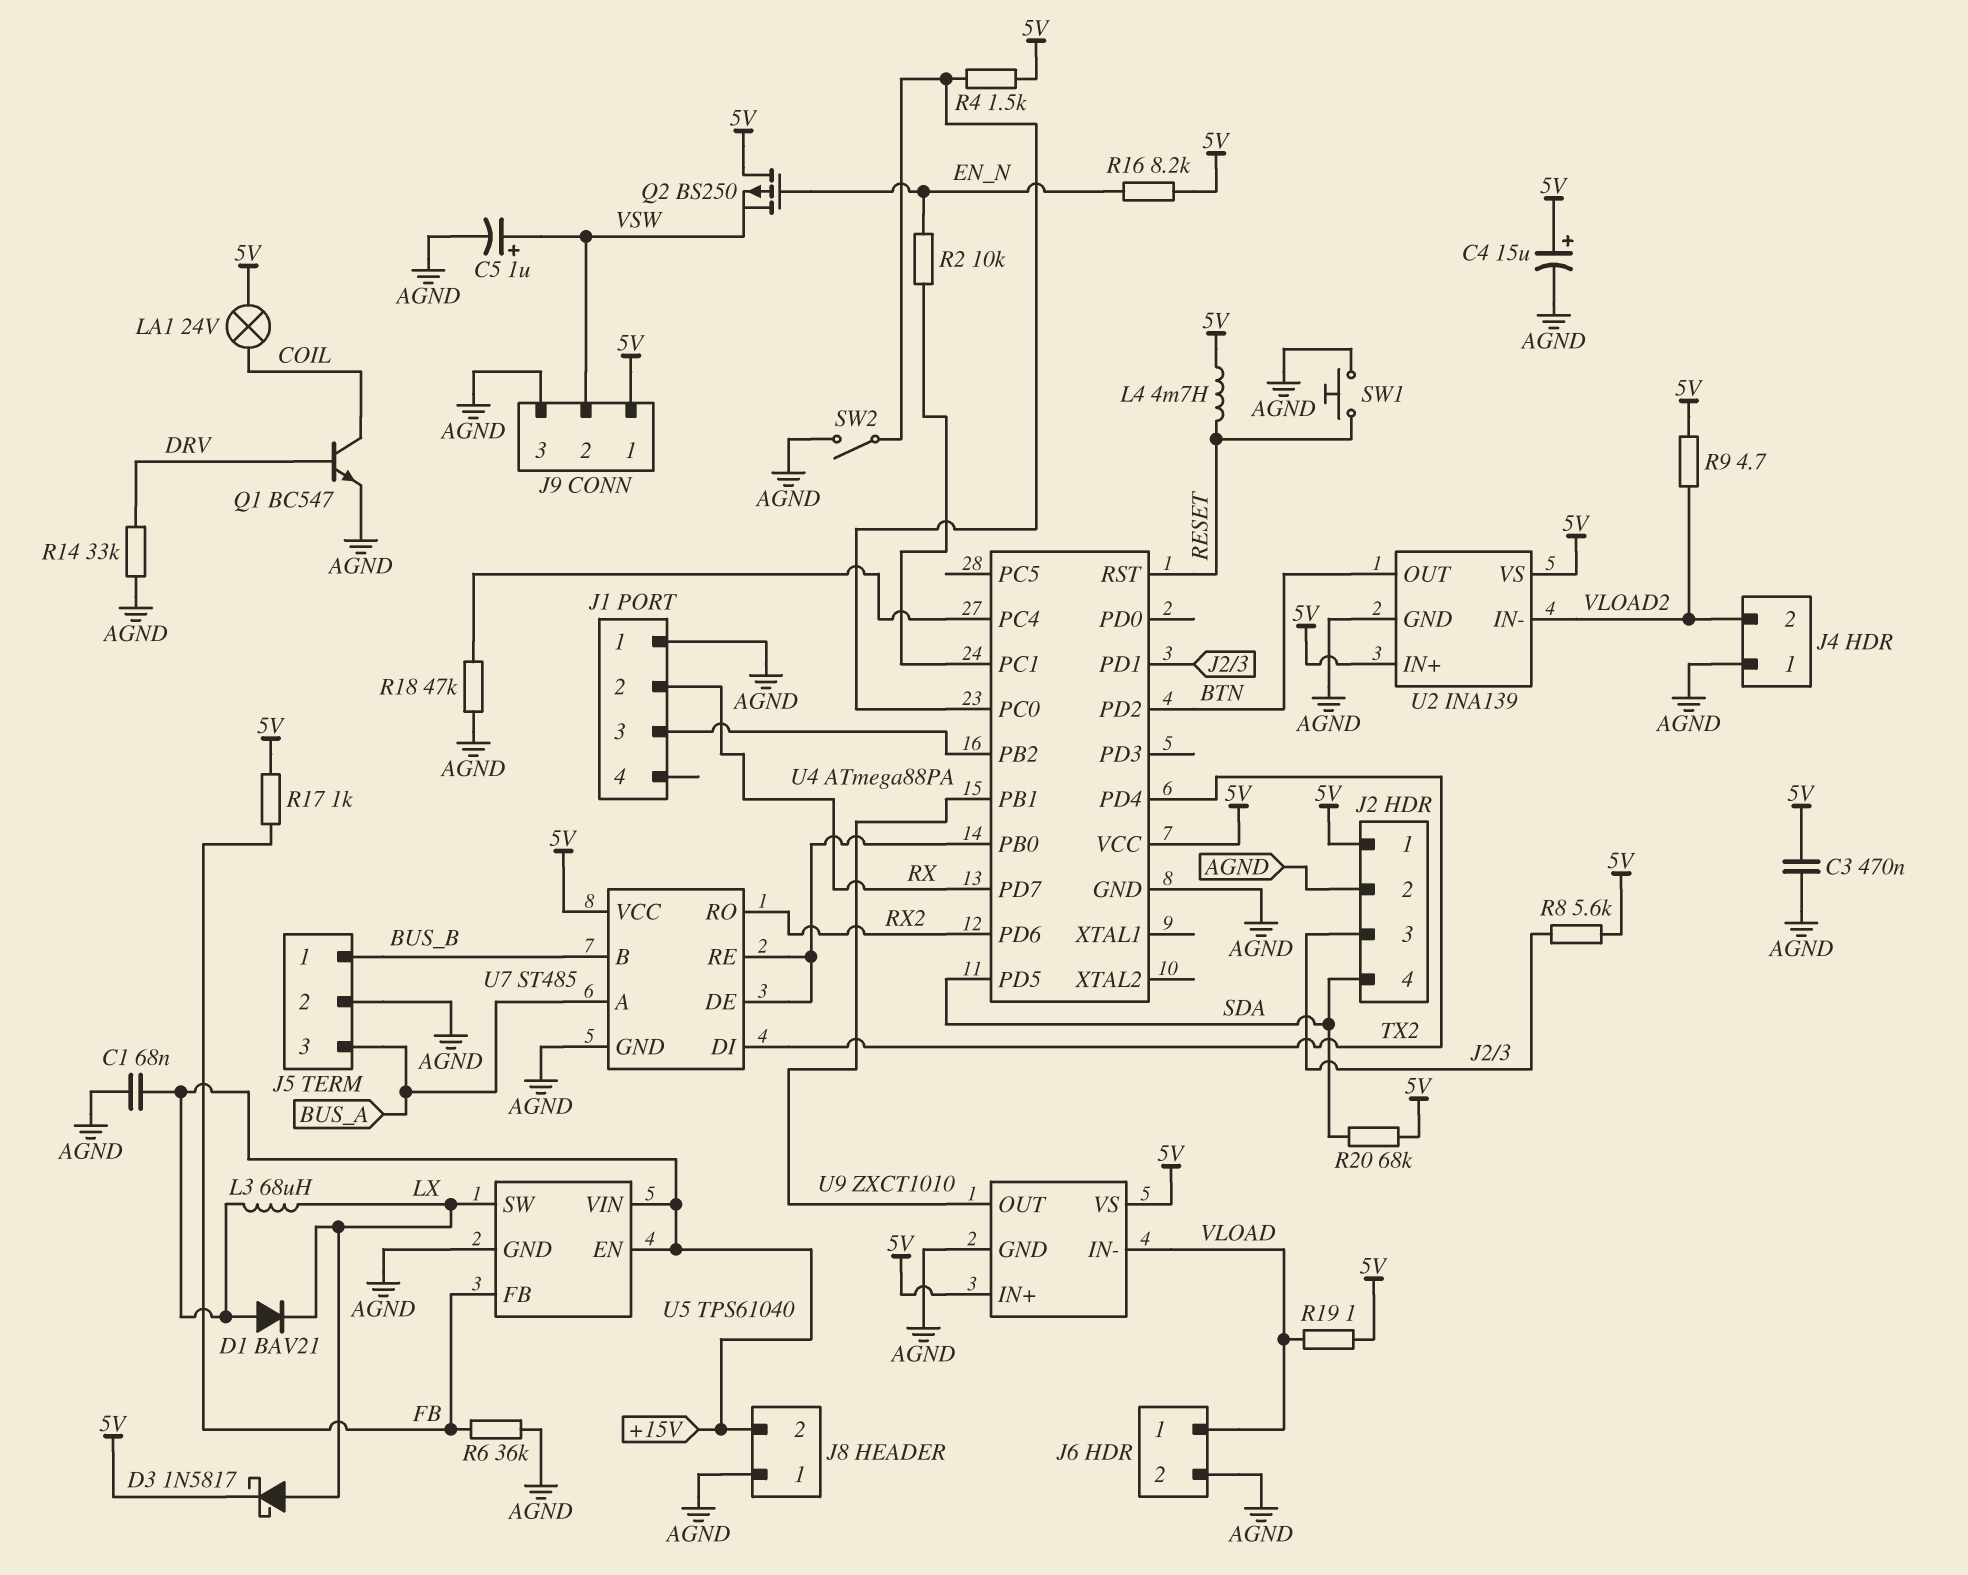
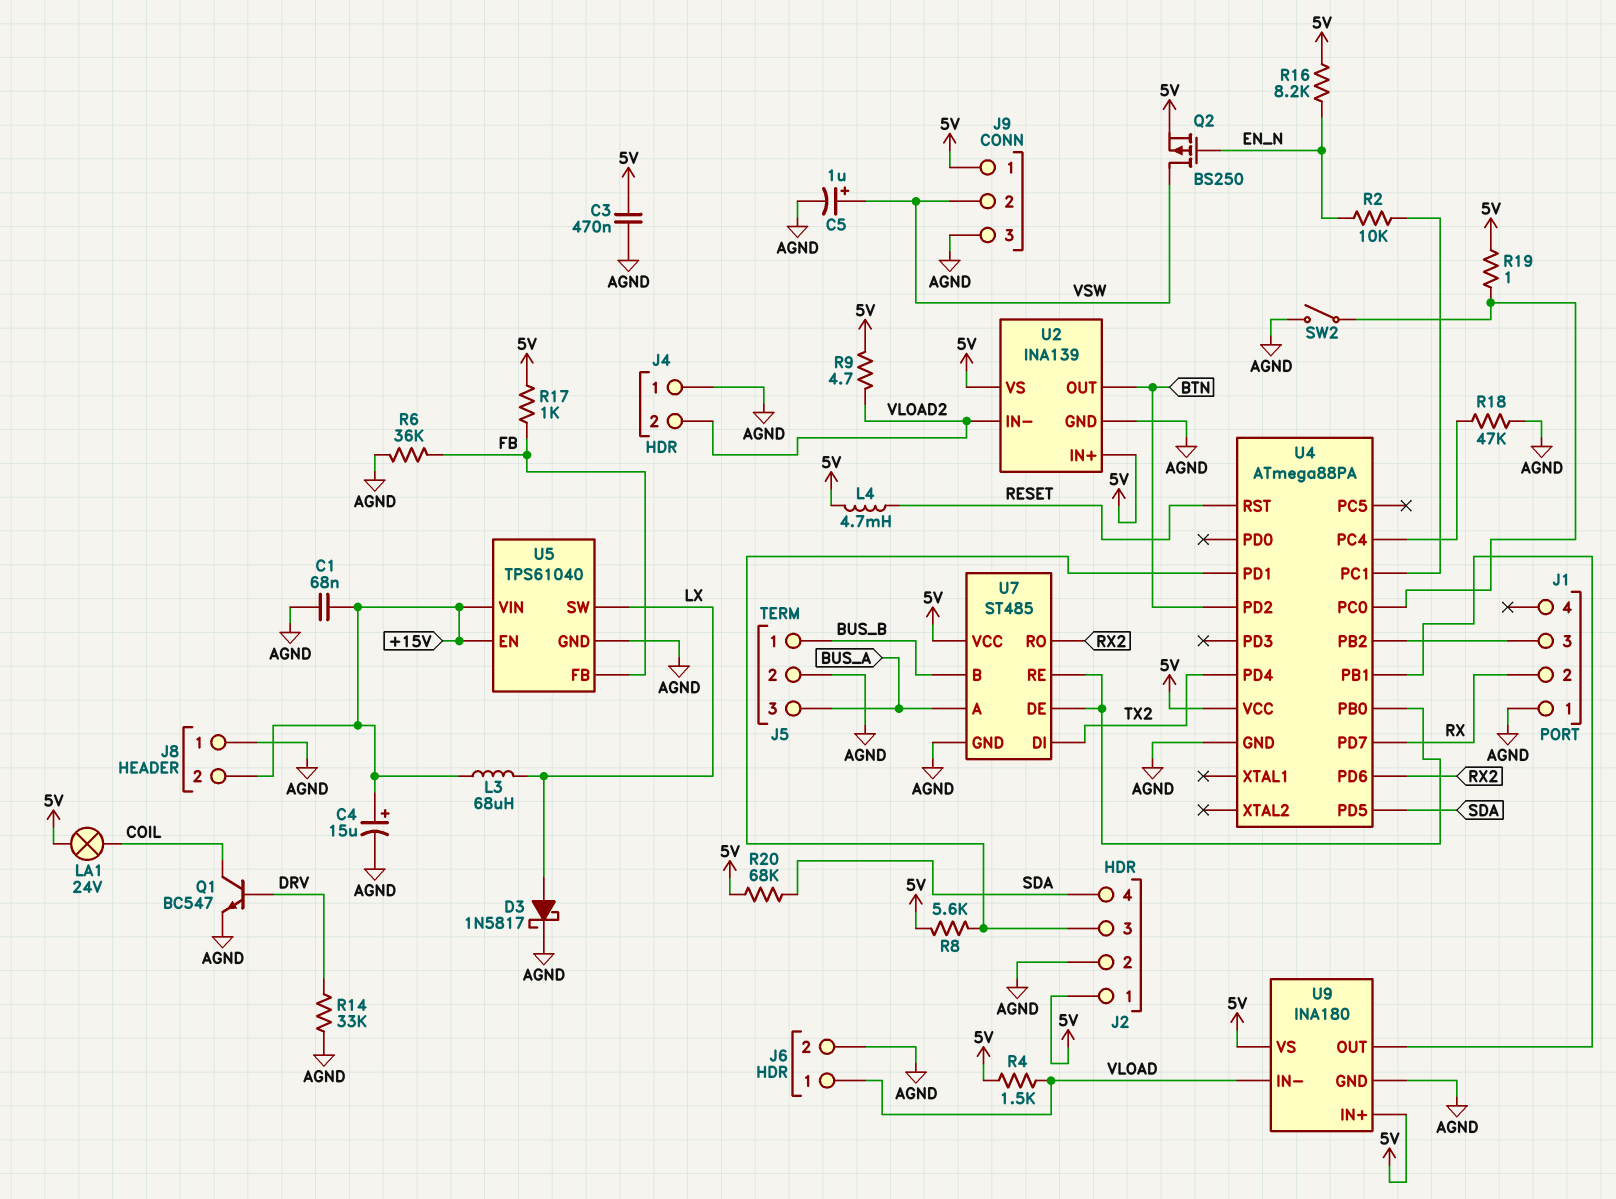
C4: 15uF (plus 5V, minus AGND) -> 15uF (plus +15V, minus AGND)
D1: diode BAV21 (A +15V, K LX) -> none
D3: schottky 1N5817 (A LX, K 5V) -> schottky 1N5817 (A LX, K AGND)
Q2: PMOS BS250 (G EN_N, D 5V, S VSW) -> PMOS BS250 (G EN_N, D VSW, S 5V)
R4: 1.5k (5V, U4/PC0) -> 1.5k (5V, VLOAD)
R19: 1 (5V, VLOAD) -> 1 (5V, U4/PC0)
SW1: button (AGND, RESET) -> none
U9: ZXCT1010 -> INA180

